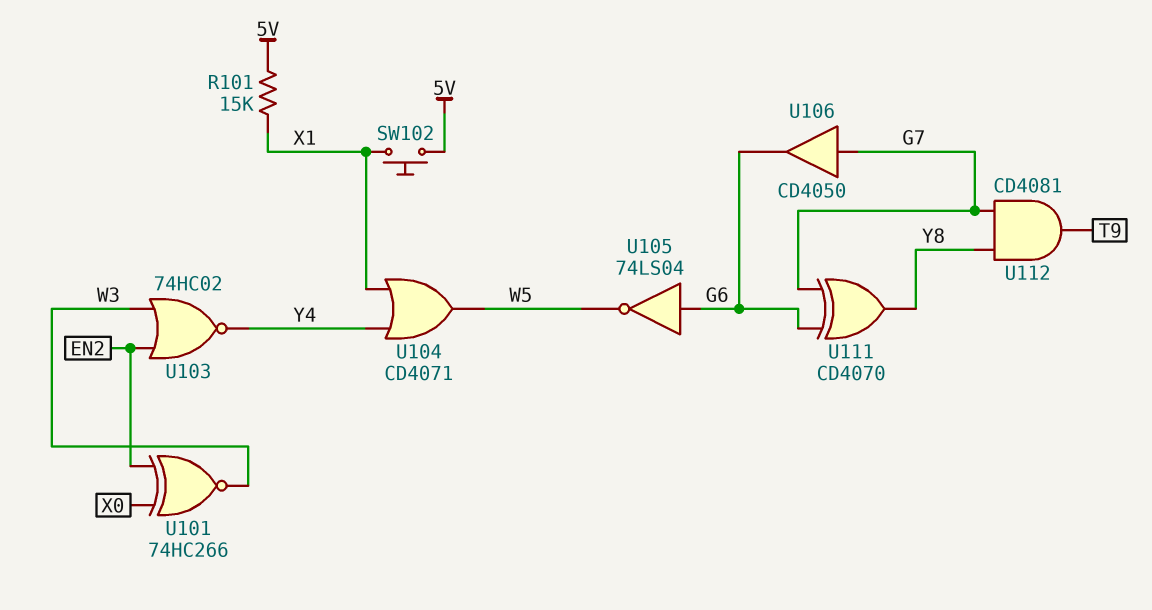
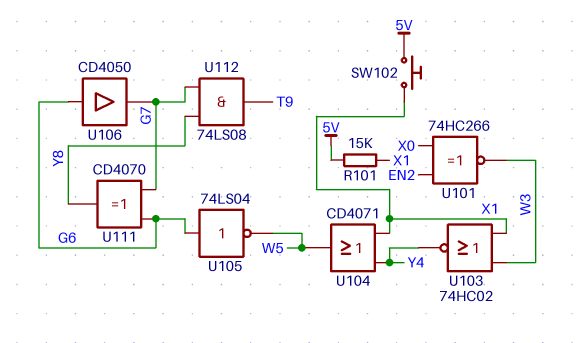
U103: NOR 74HC02 (in EN2, in W3, out Y4) -> NOR 74HC02 (in W3, in X1, out Y4)
U106: buffer CD4050 (in G7, out G6) -> buffer CD4050 (in G6, out G7)
U112: AND CD4081 (in G7, in Y8, out T9) -> AND 74LS08 (in G7, in Y8, out T9)

